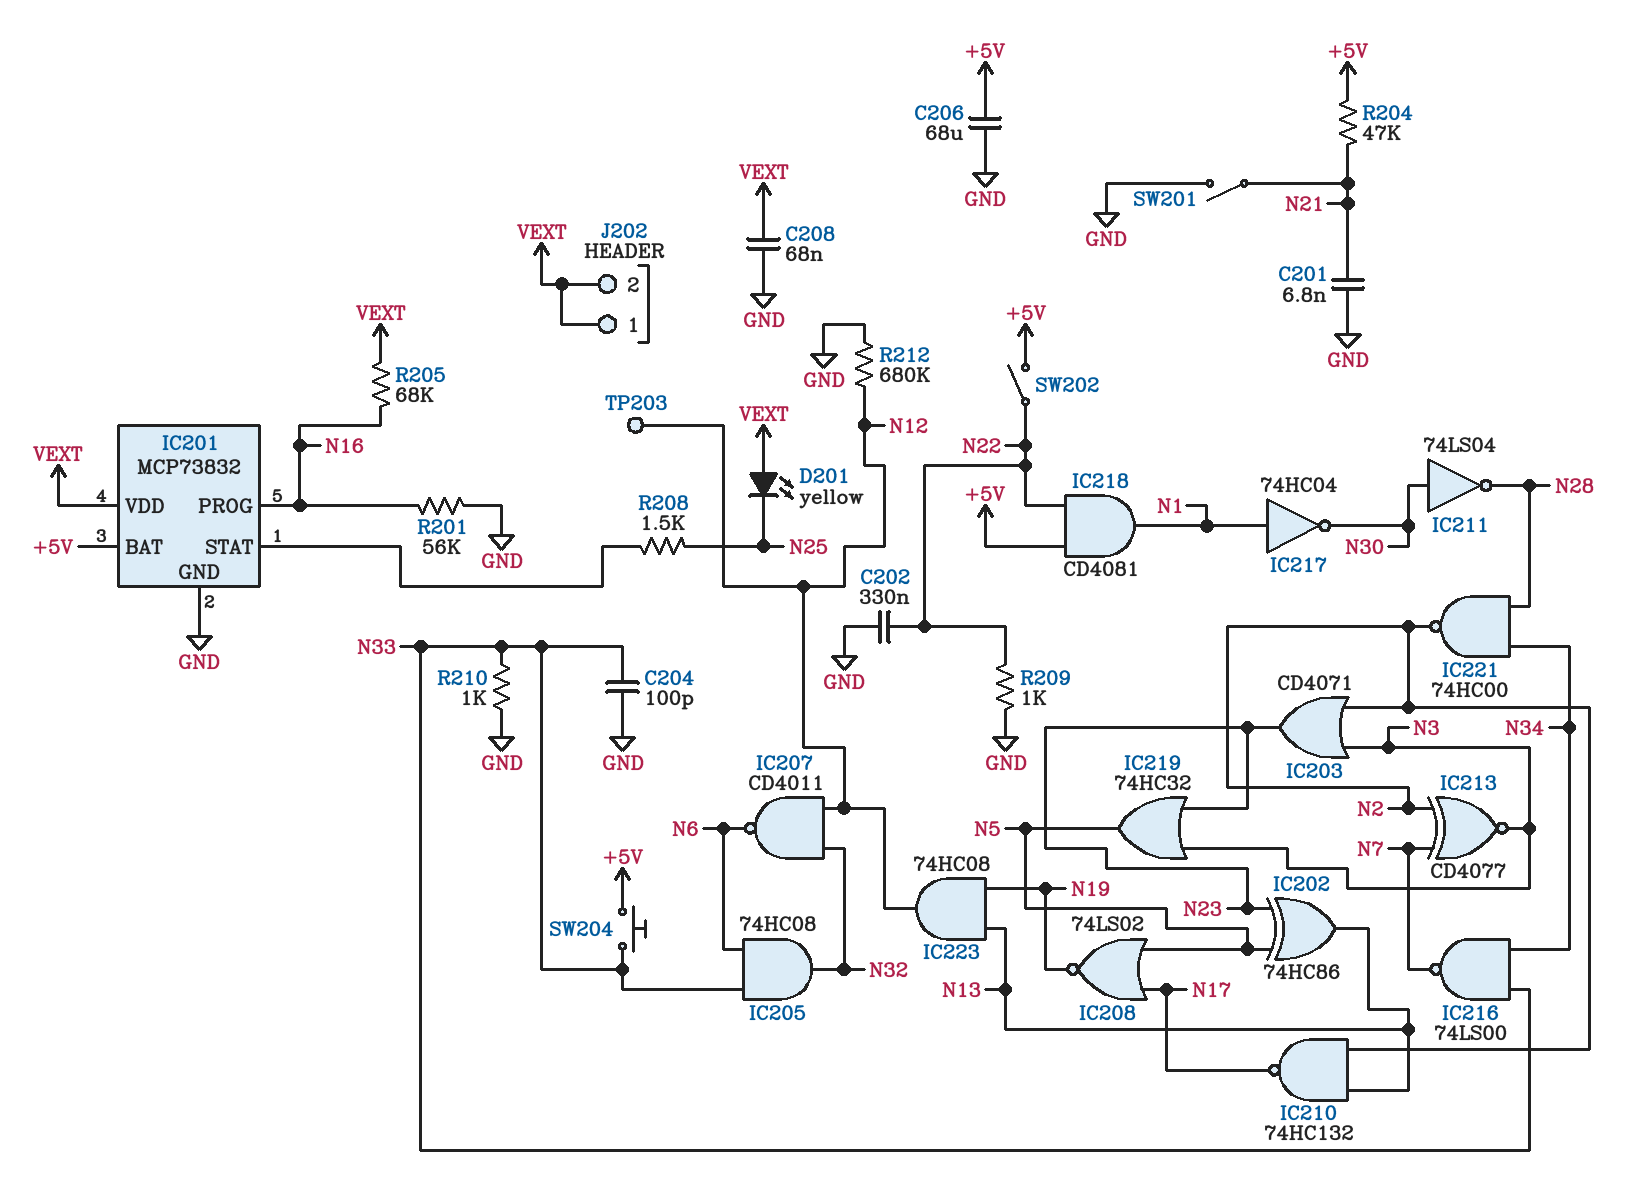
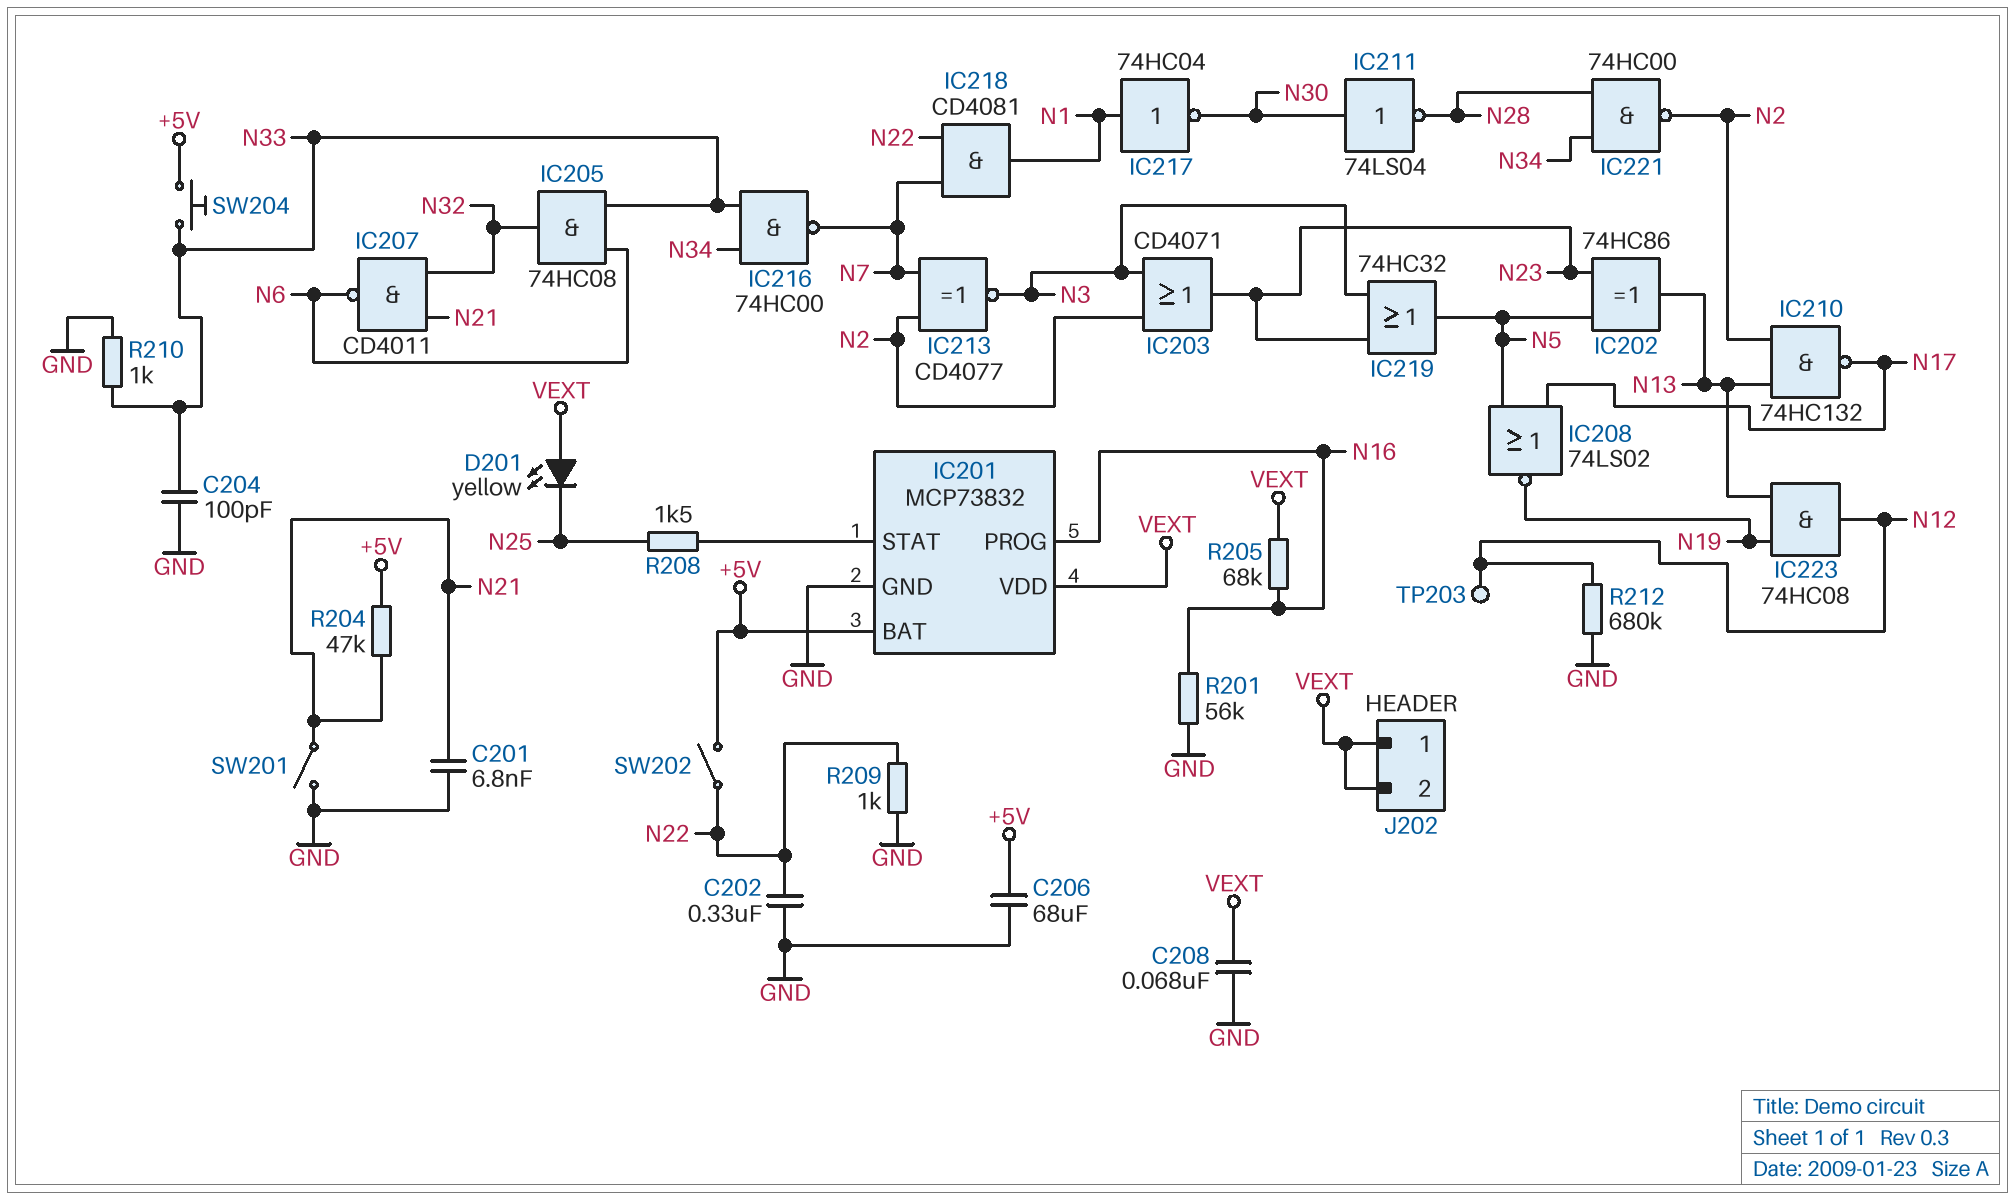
IC207: NAND CD4011 (in N12, in N32, out N6) -> NAND CD4011 (in N21, in N32, out N6)
IC216: NAND 74LS00 (in N33, in N34, out N7) -> NAND 74HC00 (in N33, in N34, out N7)
IC218: AND CD4081 (in +5V, in N22, out N1) -> AND CD4081 (in N7, in N22, out N1)

